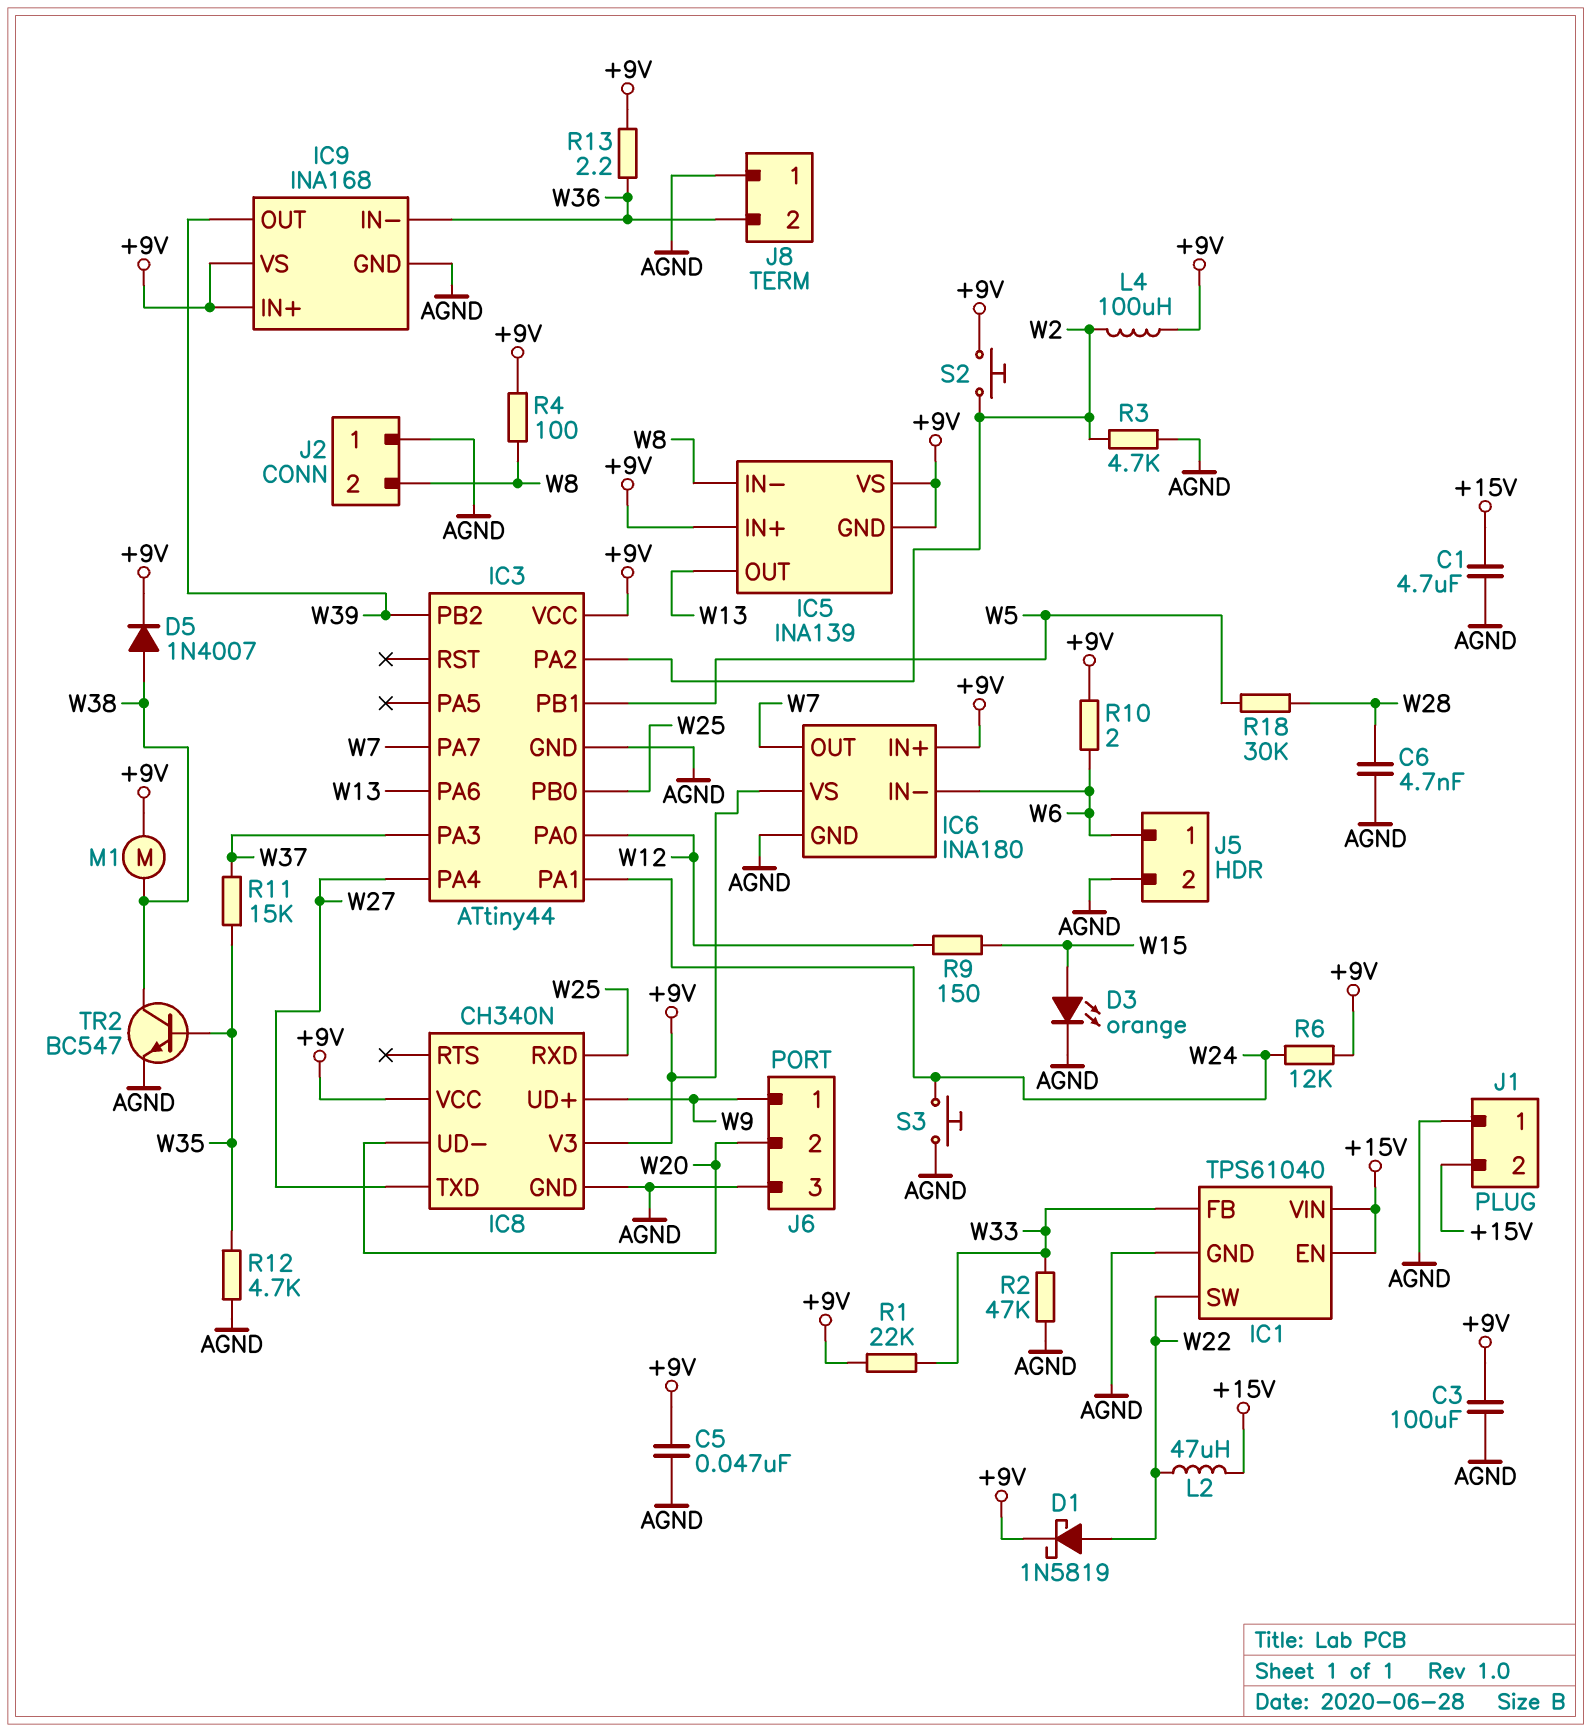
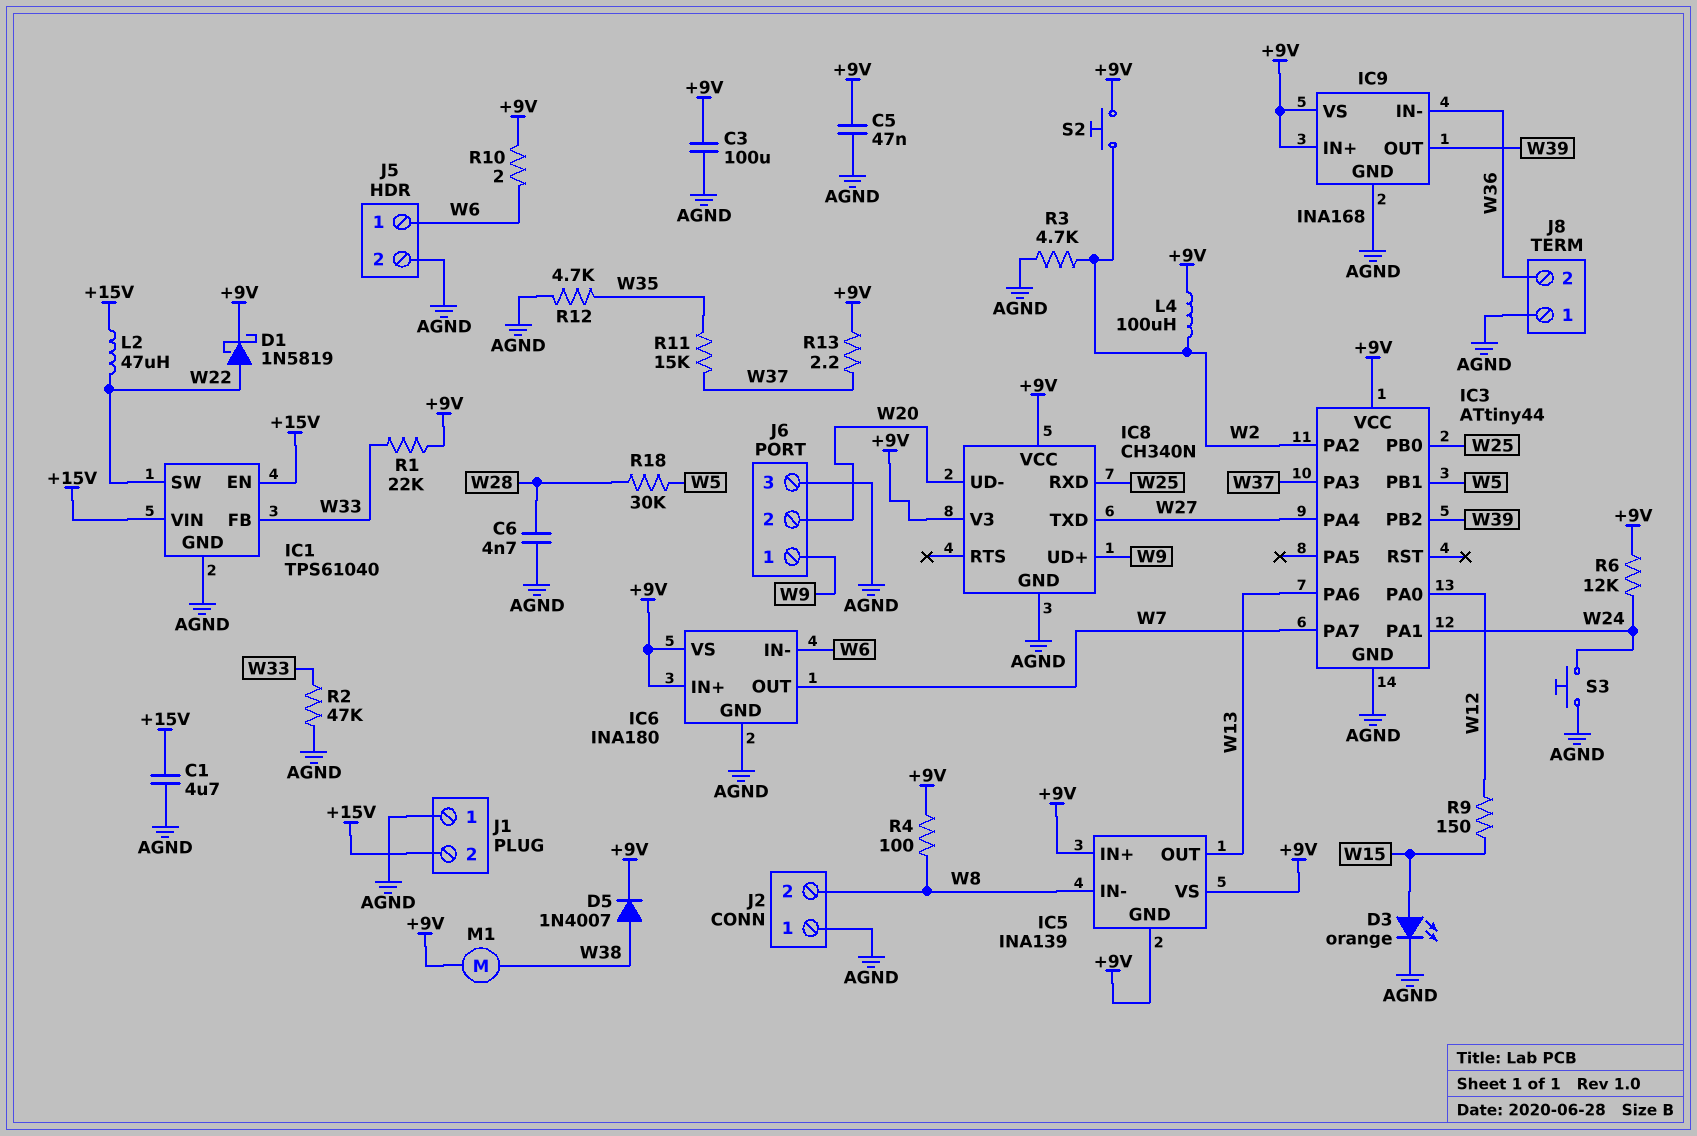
R13: 2.2 (+9V, W36) -> 2.2 (+9V, W37)
TR2: NPN BC547 (B W35, C W38, E AGND) -> none

